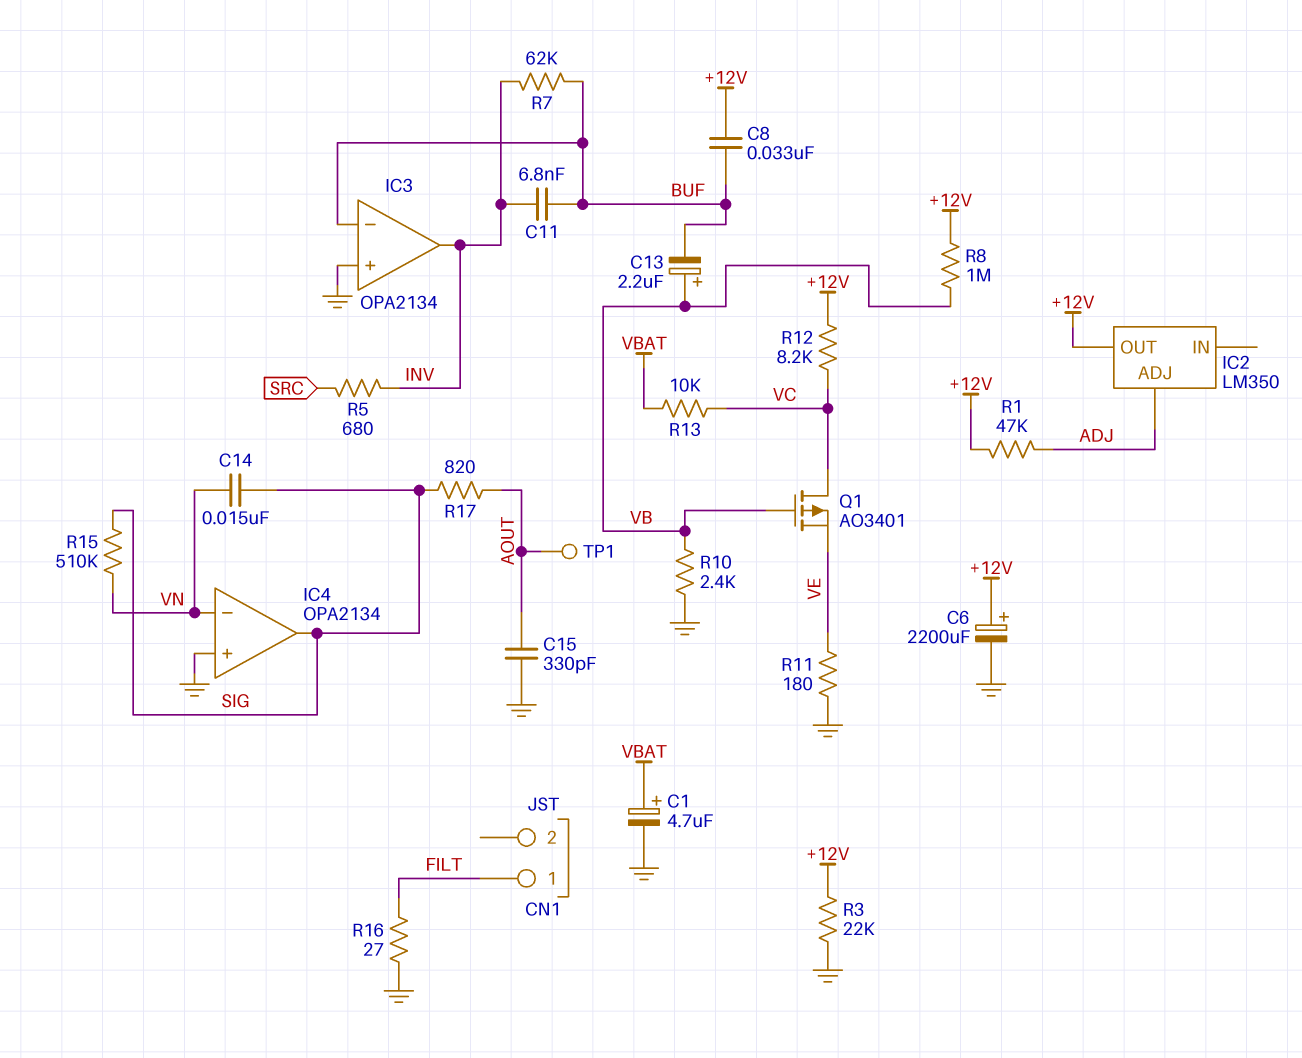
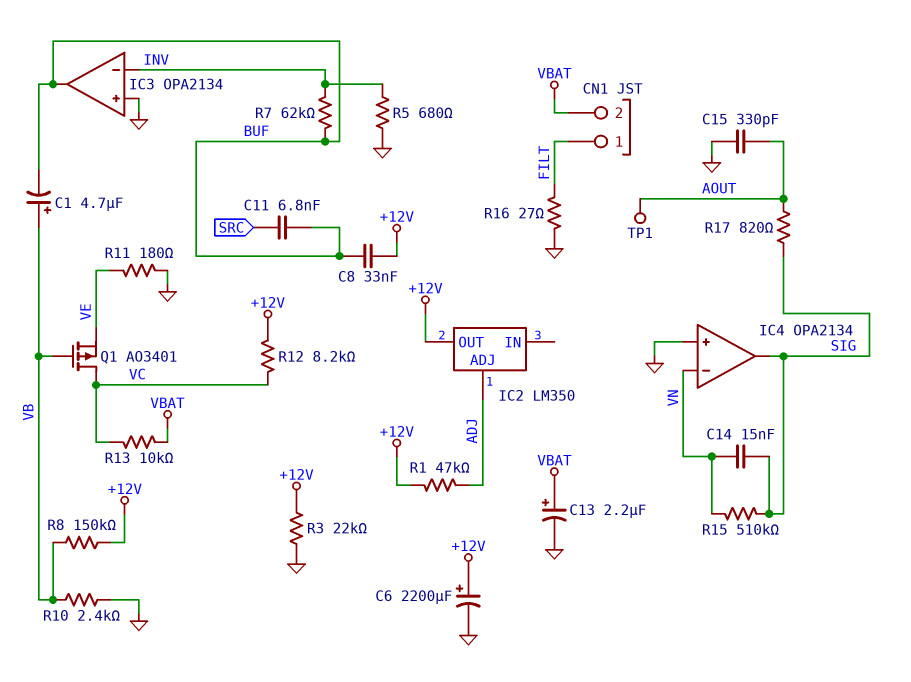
C1: 4.7uF (plus VBAT, minus GND) -> 4.7uF (plus VB, minus BUF)
C11: 6.8nF (BUF, INV) -> 6.8nF (BUF, SRC)
C13: 2.2uF (plus VB, minus BUF) -> 2.2uF (plus VBAT, minus GND)
CN1 pin 2: none -> VBAT
IC3 pin in-: BUF -> INV
IC3 pin out: INV -> BUF
R5: 680 (INV, SRC) -> 680 (GND, INV)
R8: 1M (+12V, VB) -> 150k (+12V, VB)

